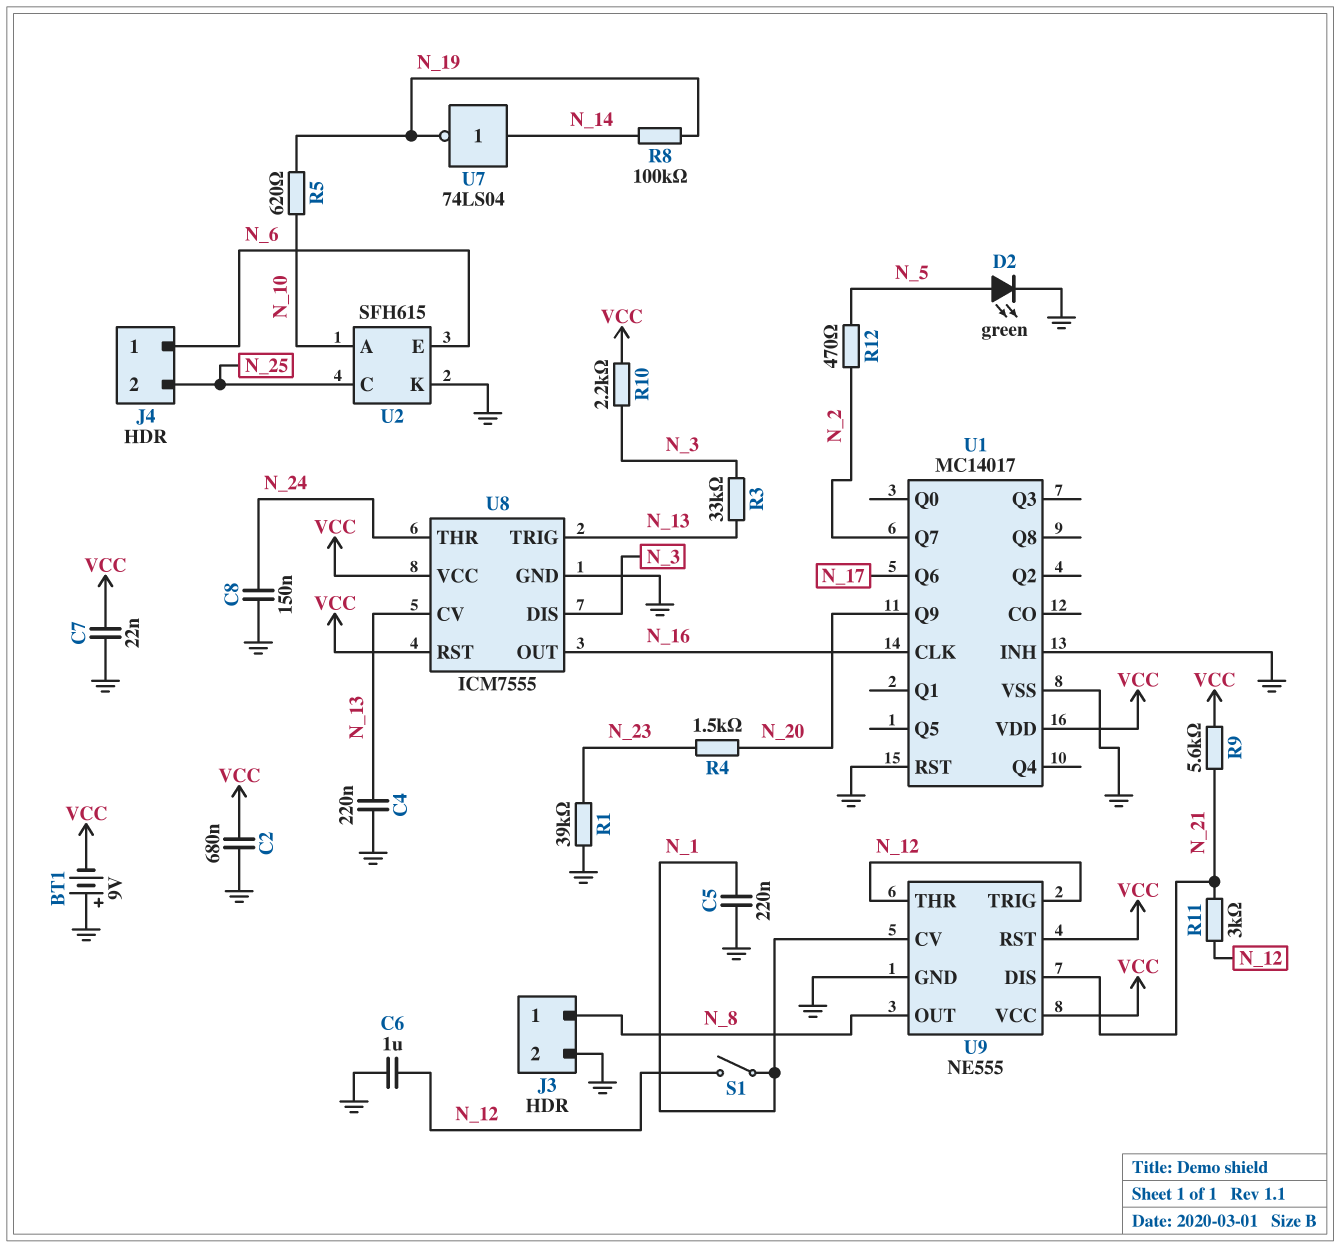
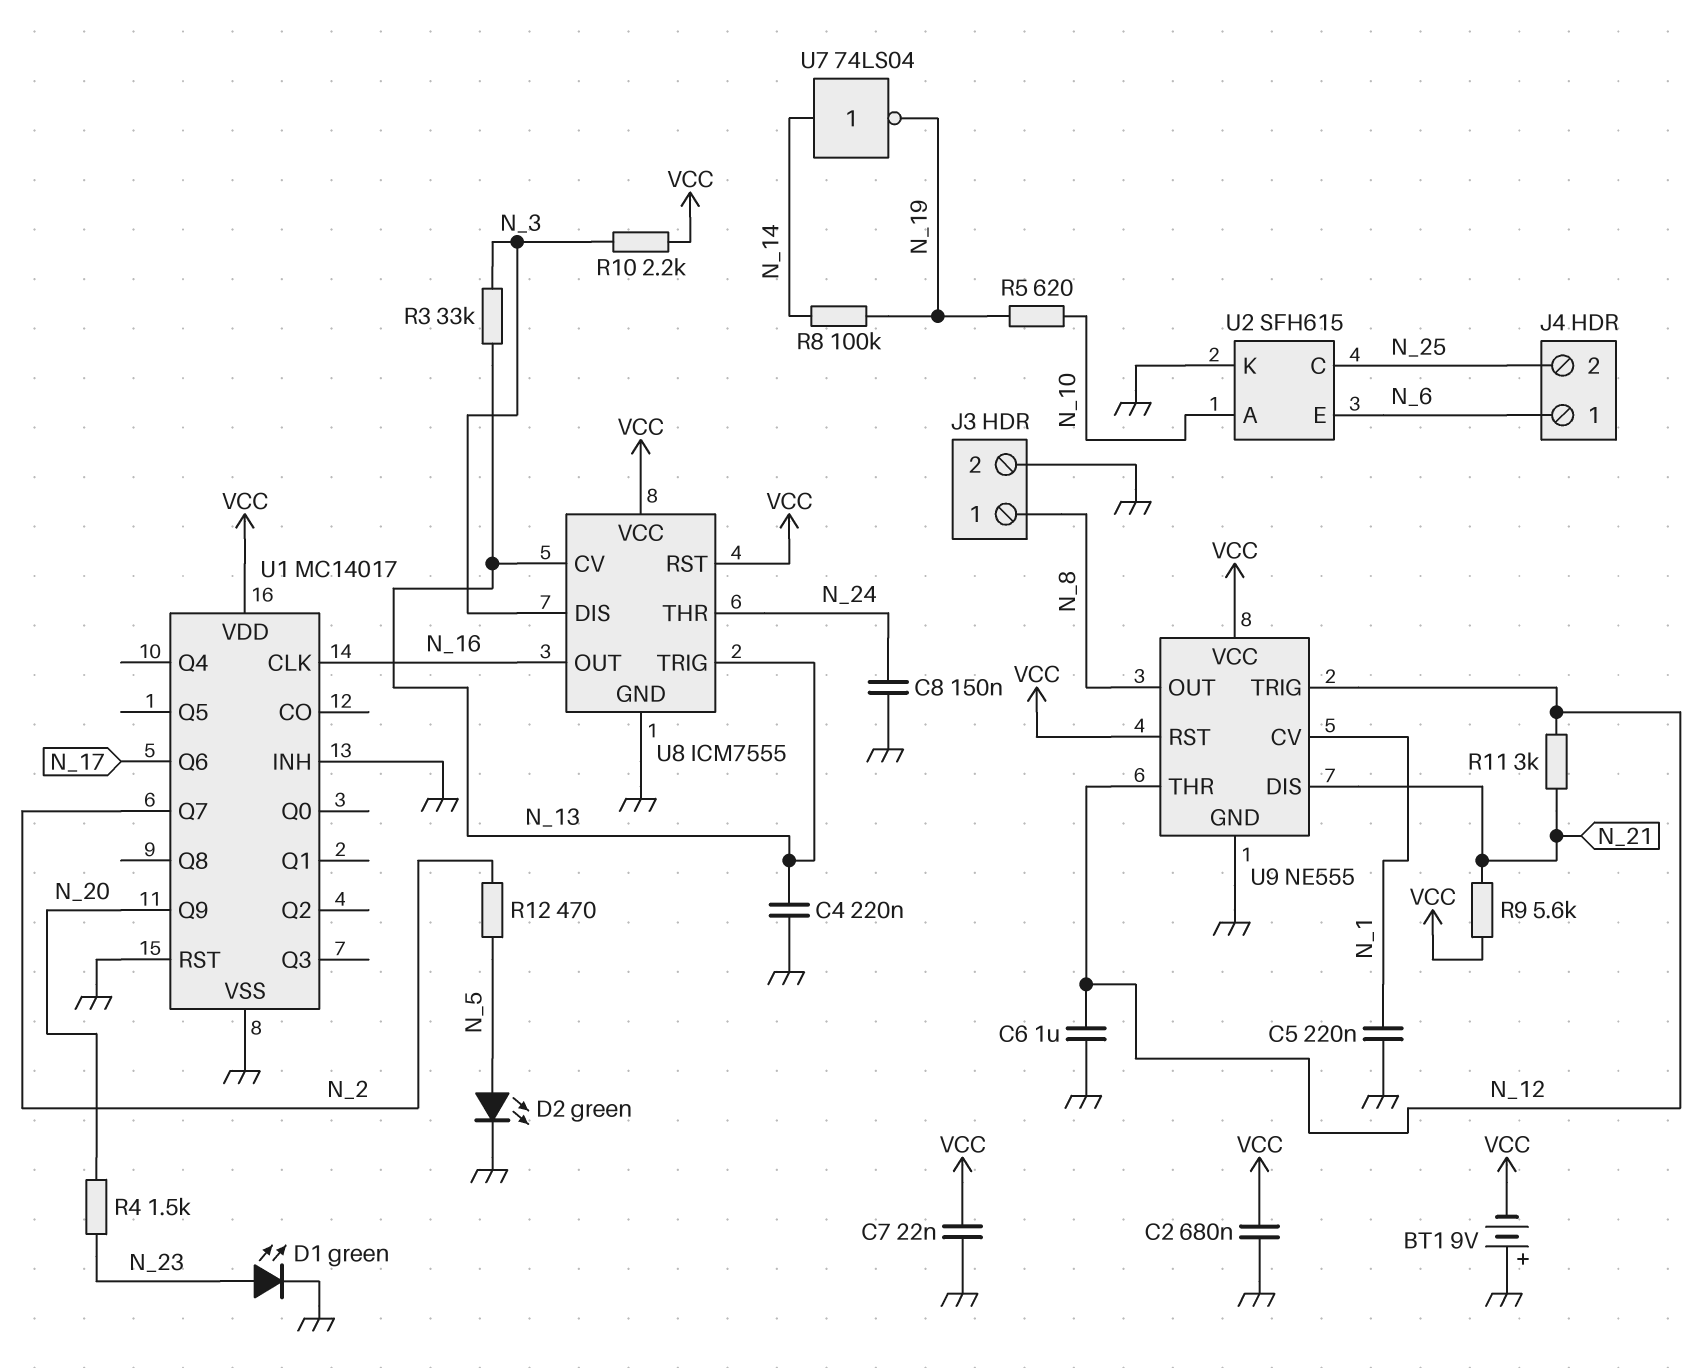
D1: none -> LED green (A N_23, K GND)
R1: 39k (GND, N_23) -> none
S1: switch (N_1, N_12) -> none

